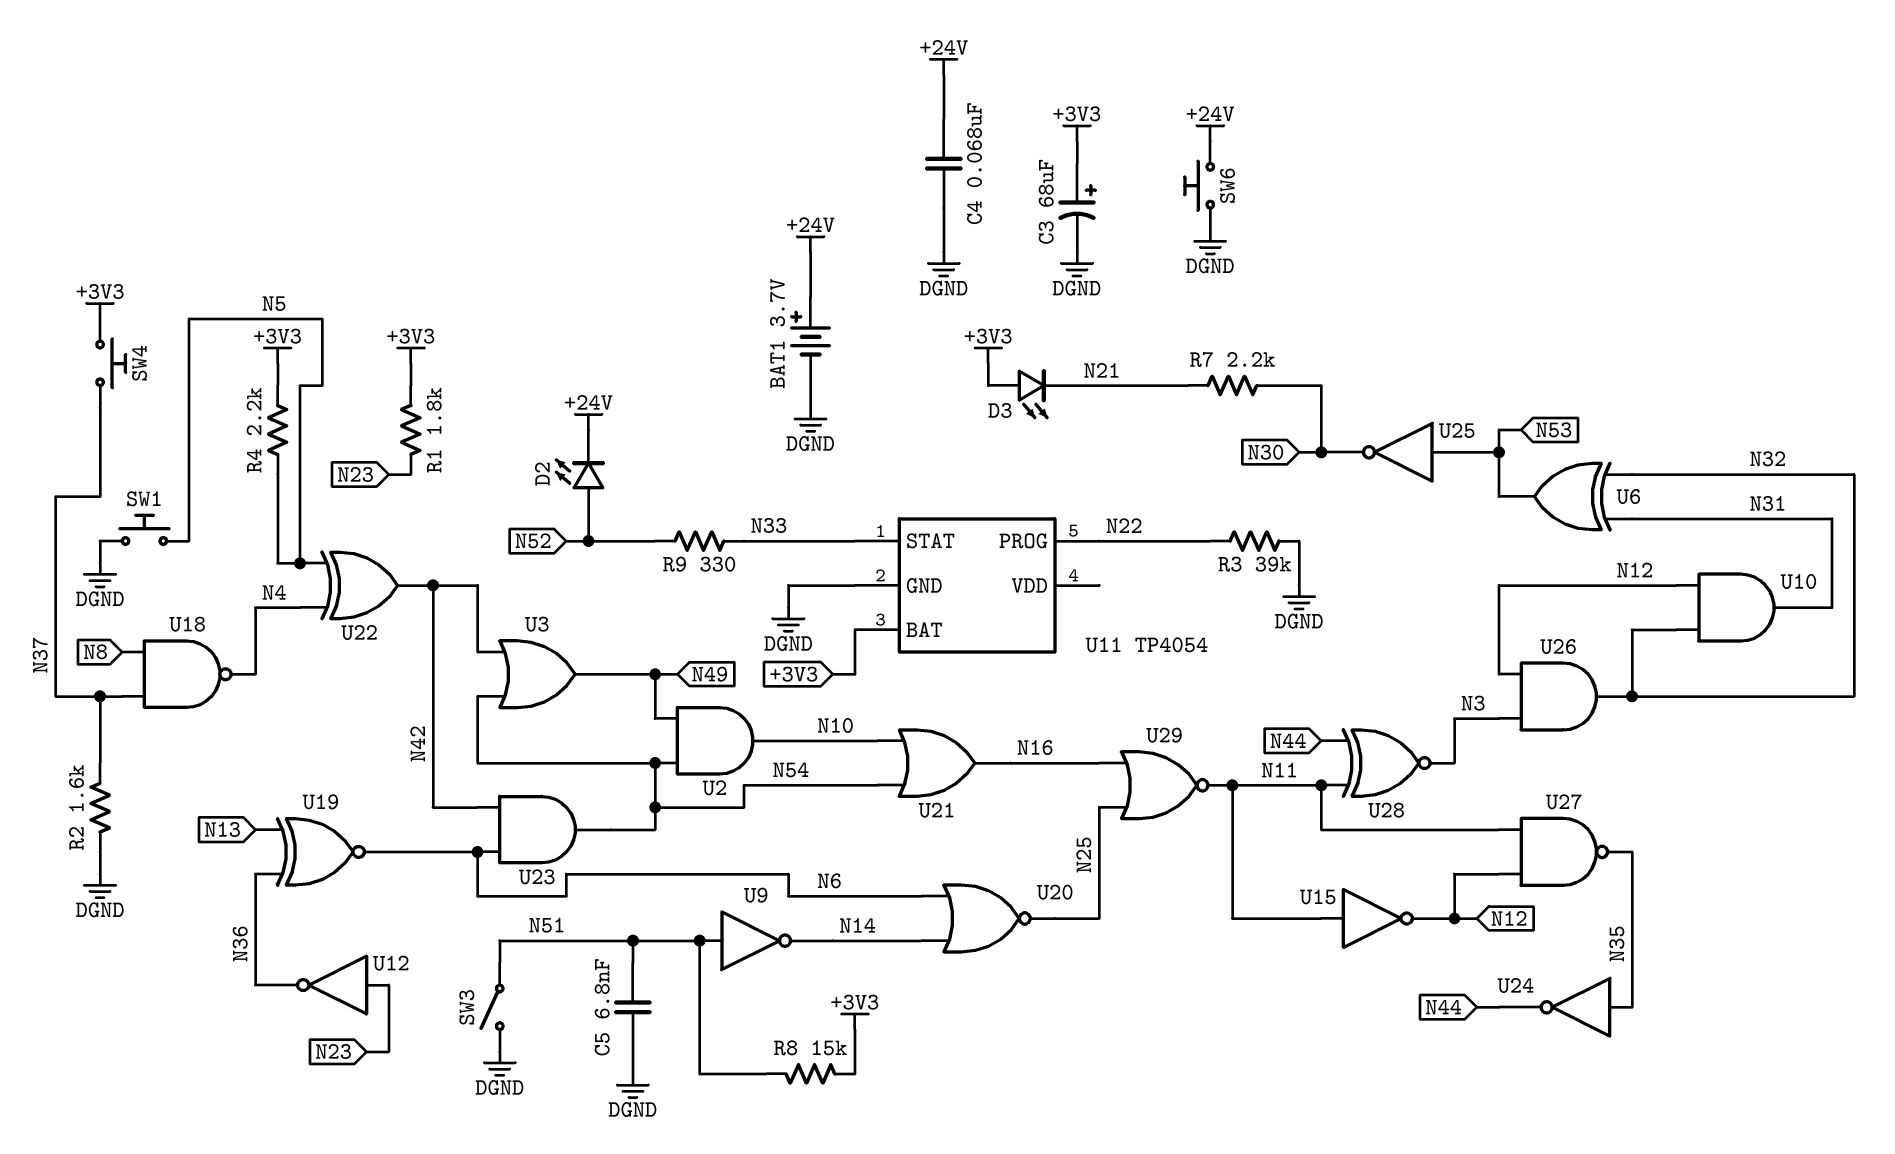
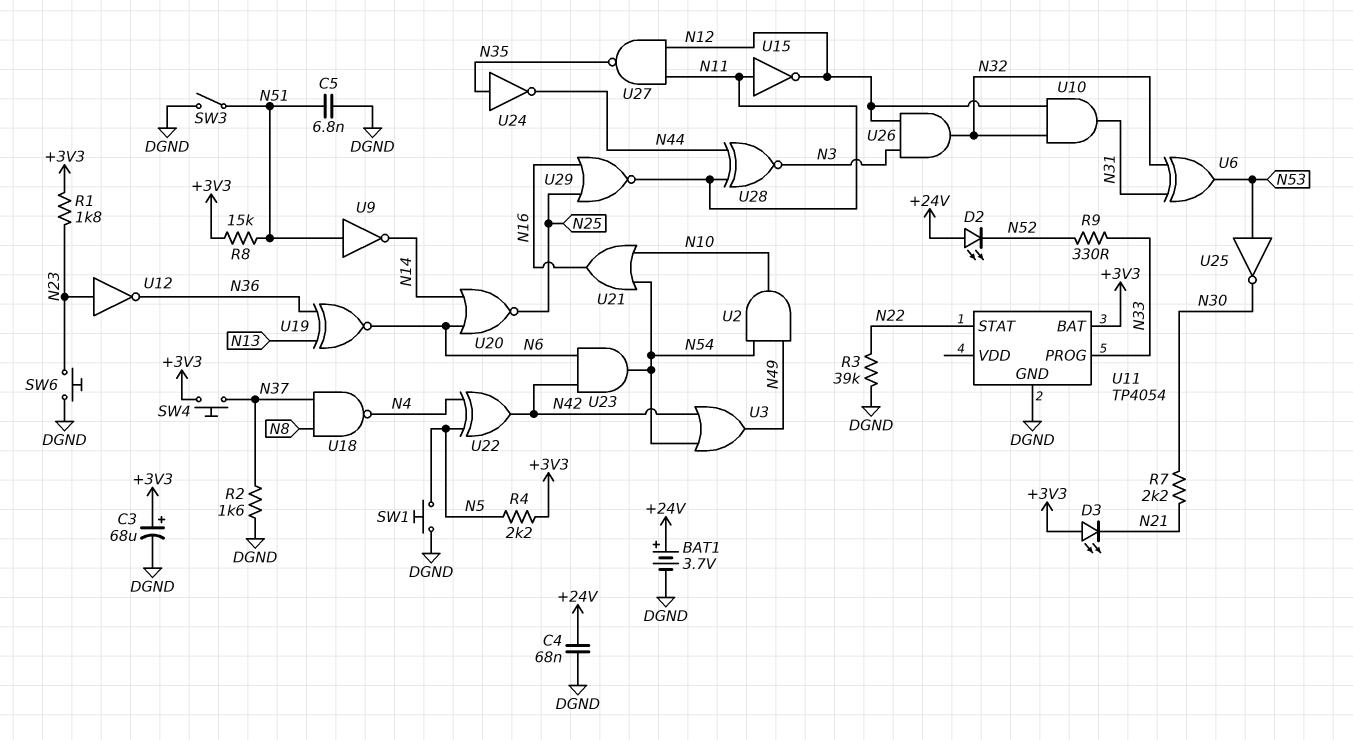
D2: LED (A N52, K +24V) -> LED (A +24V, K N52)
SW6: button (+24V, DGND) -> button (DGND, N23)
U11 pin PROG: N22 -> N33
U11 pin STAT: N33 -> N22

